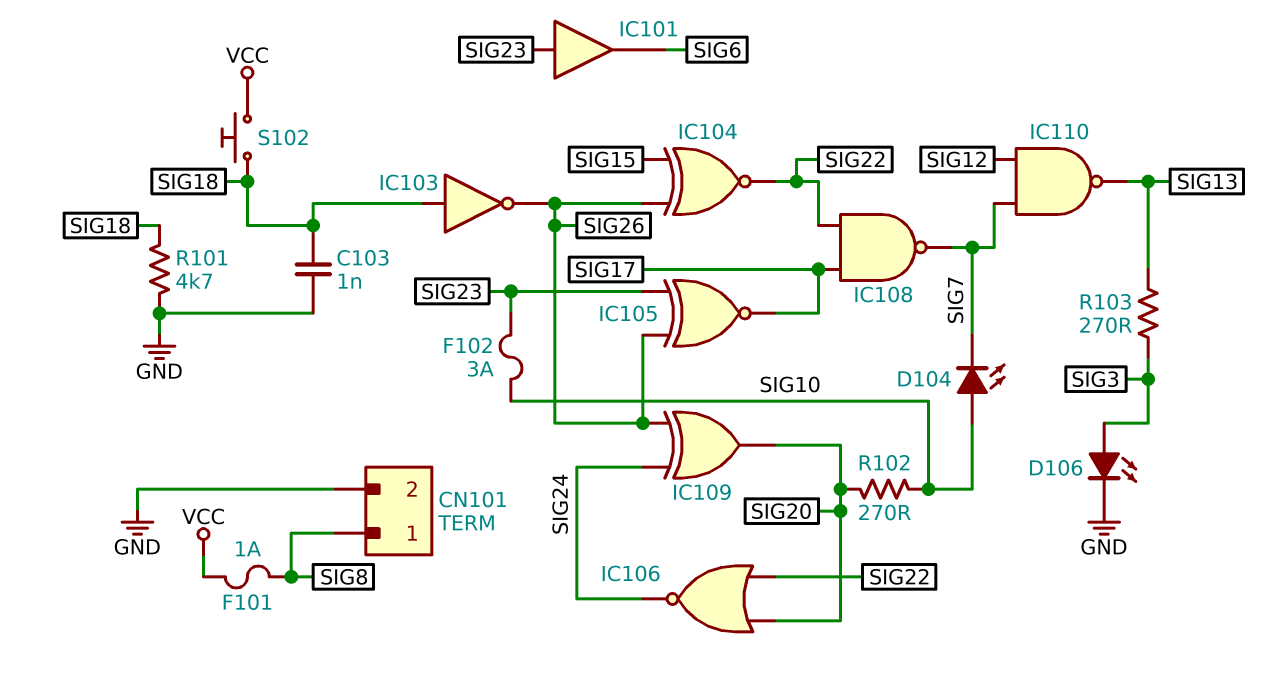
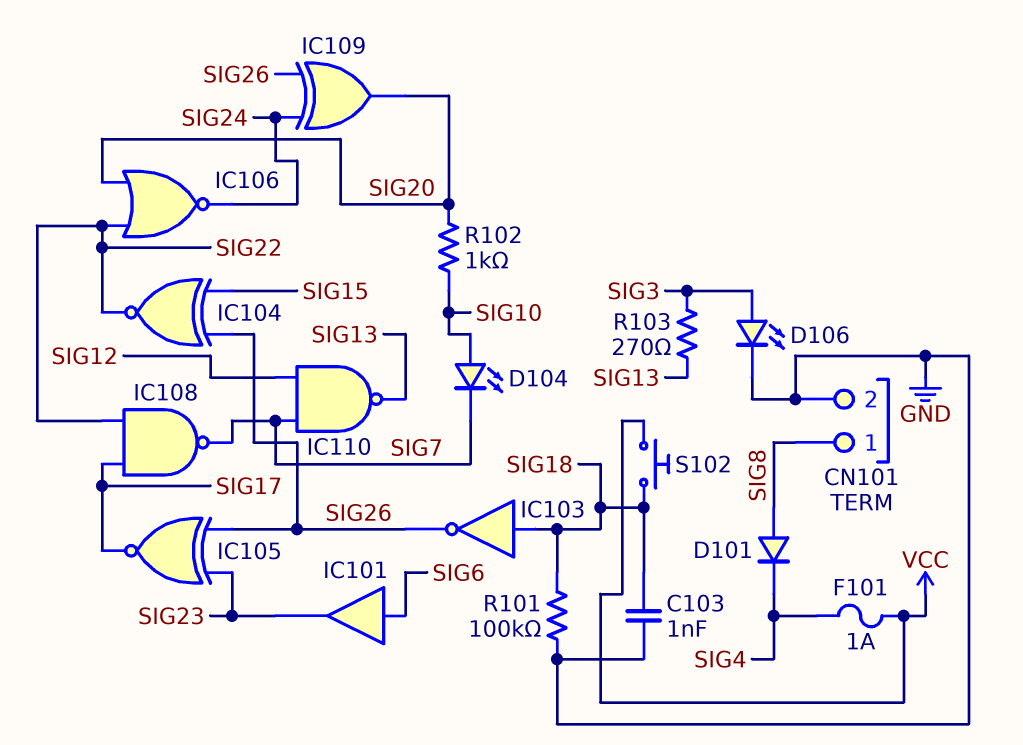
D101: none -> diode (A SIG8, K SIG4)
F101: 1A (SIG8, VCC) -> 1A (SIG4, VCC)
F102: 3A (SIG10, SIG23) -> none
IC101: buffer (in SIG23, out SIG6) -> buffer (in SIG6, out SIG23)
R101: 4.7k (GND, SIG18) -> 100k (GND, SIG18)
R102: 270 (SIG10, SIG20) -> 1k (SIG10, SIG20)

